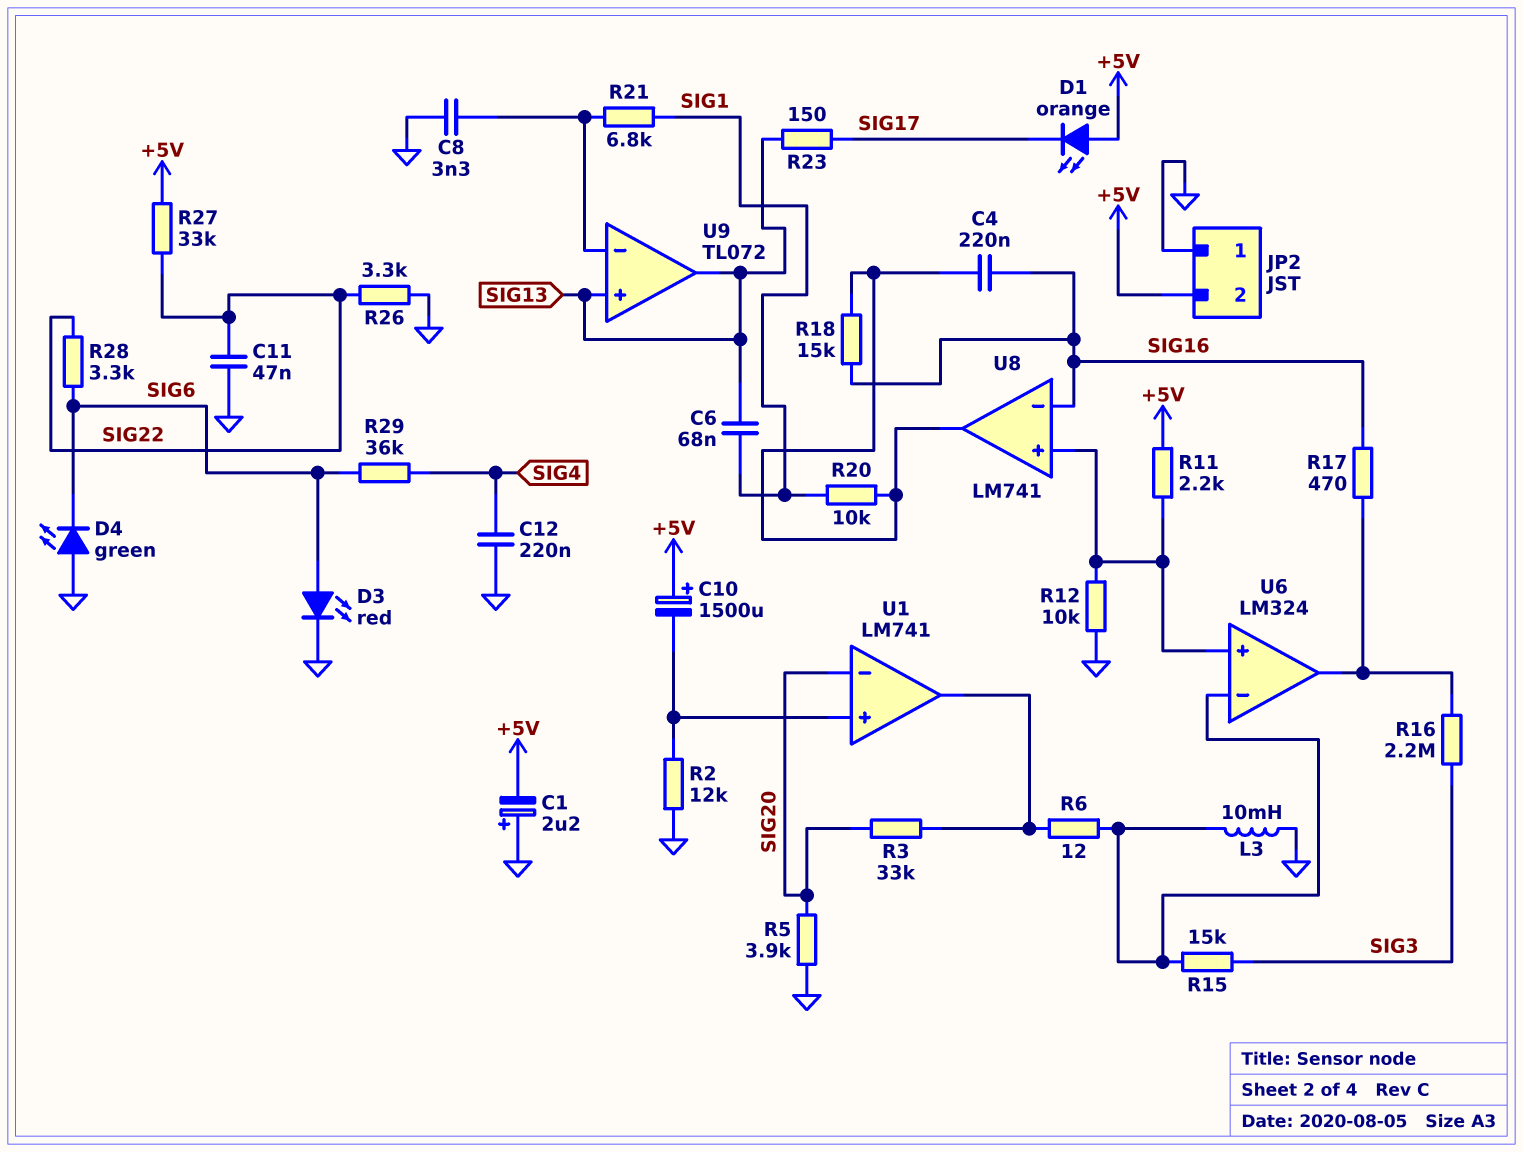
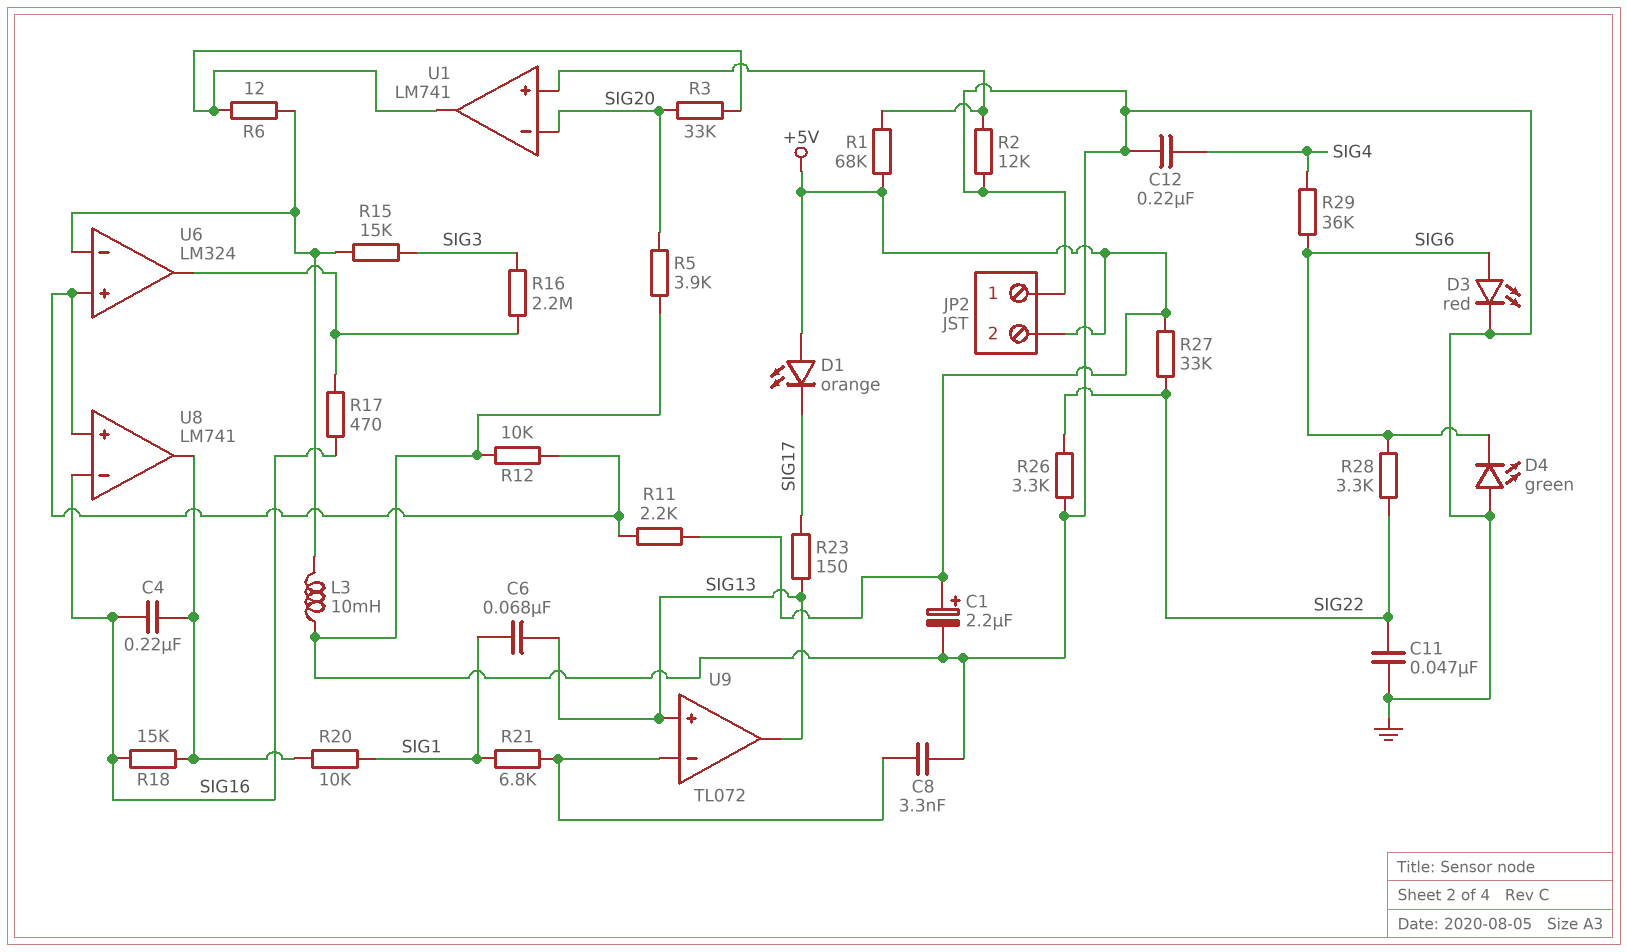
C1: 2.2uF (plus GND, minus +5V) -> 2.2uF (plus +5V, minus GND)
C10: 1500uF (plus +5V, minus U1/in+) -> none
R1: none -> 68k (+5V, U1/in+)

